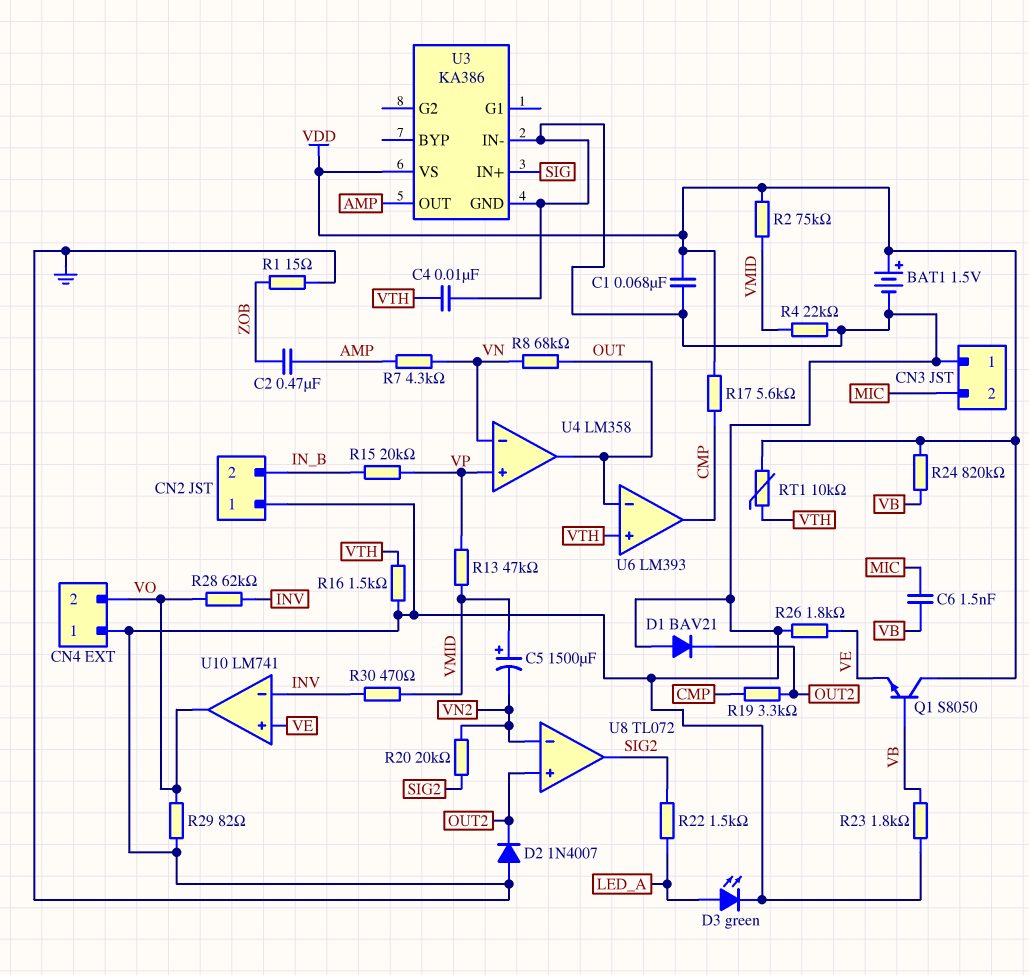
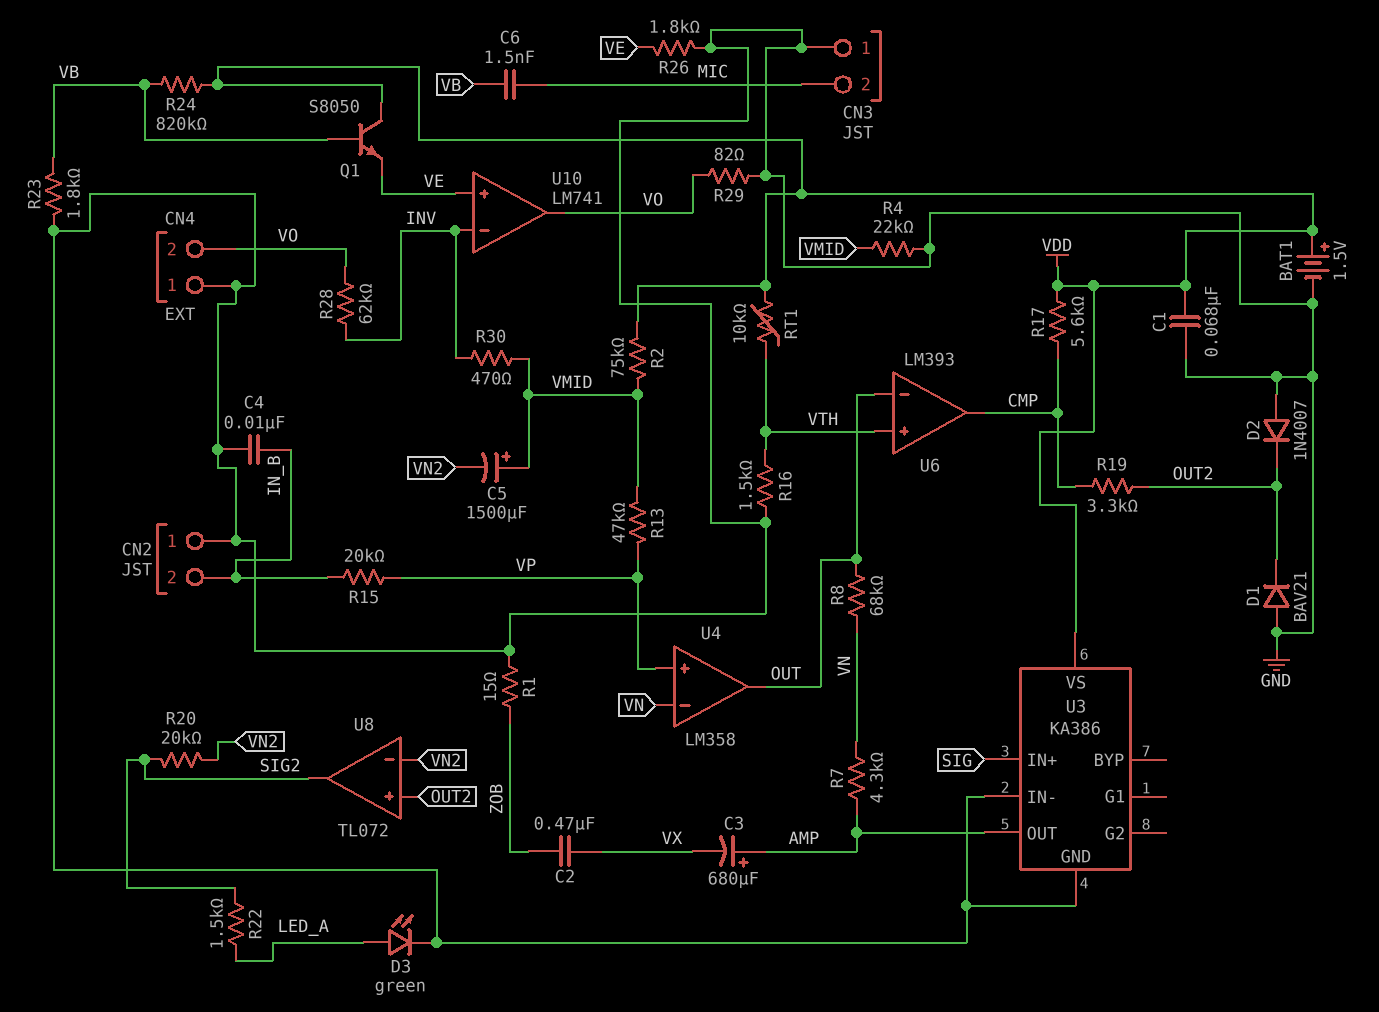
C2: 470nF (AMP, ZOB) -> 470nF (VX, ZOB)
C3: none -> 680uF (plus AMP, minus VX)
C4: 10nF (GND, VTH) -> 10nF (GND, IN_B)

